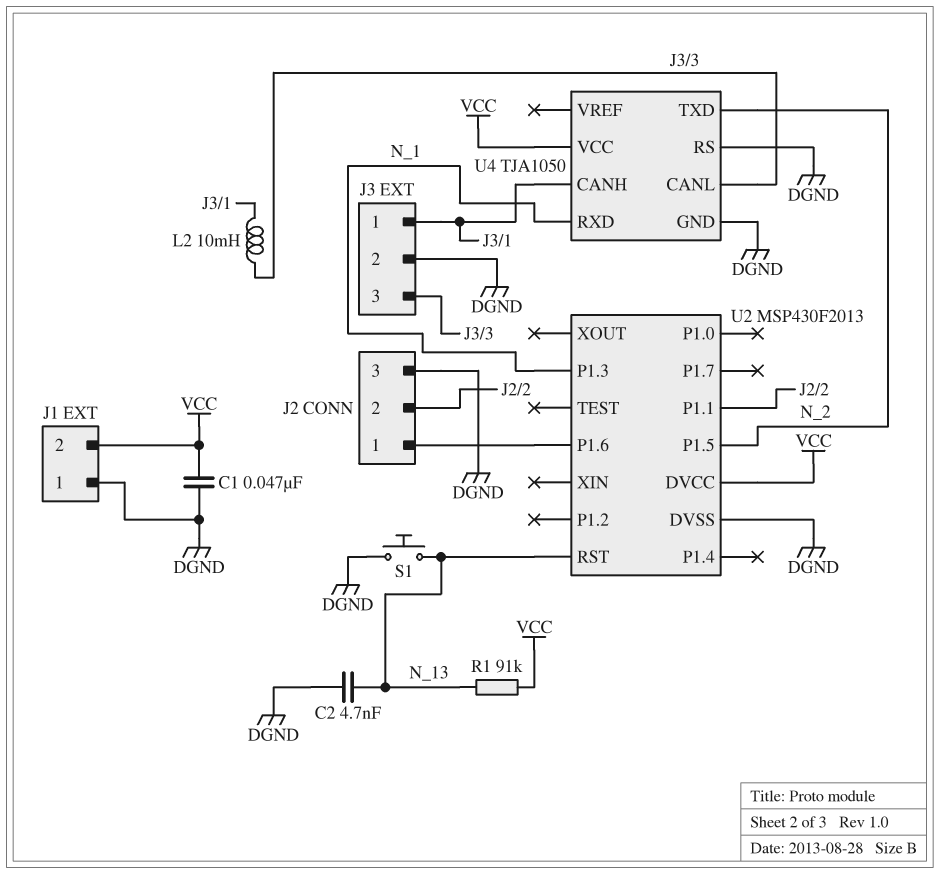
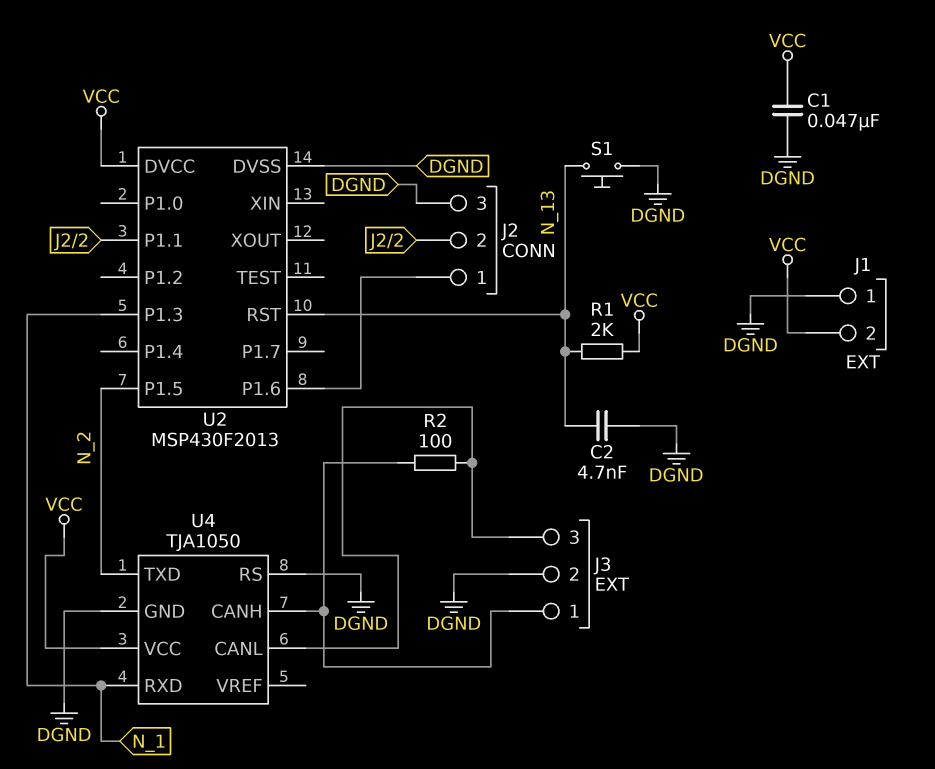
L2: 10mH (J3/1, J3/3) -> none
R1: 91k (N_13, VCC) -> 2k (N_13, VCC)
R2: none -> 100 (J3/1, J3/3)

